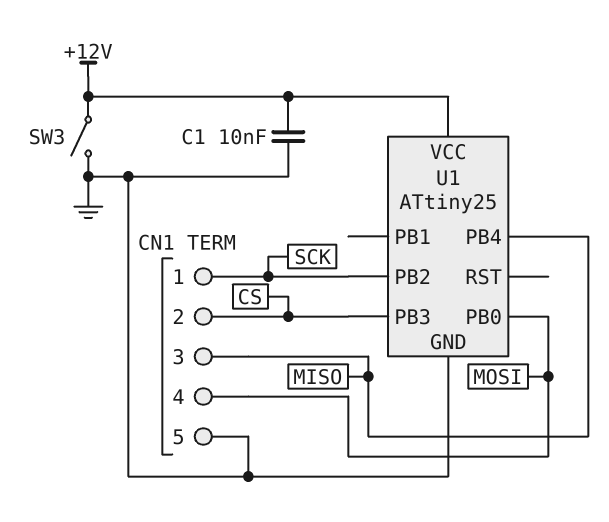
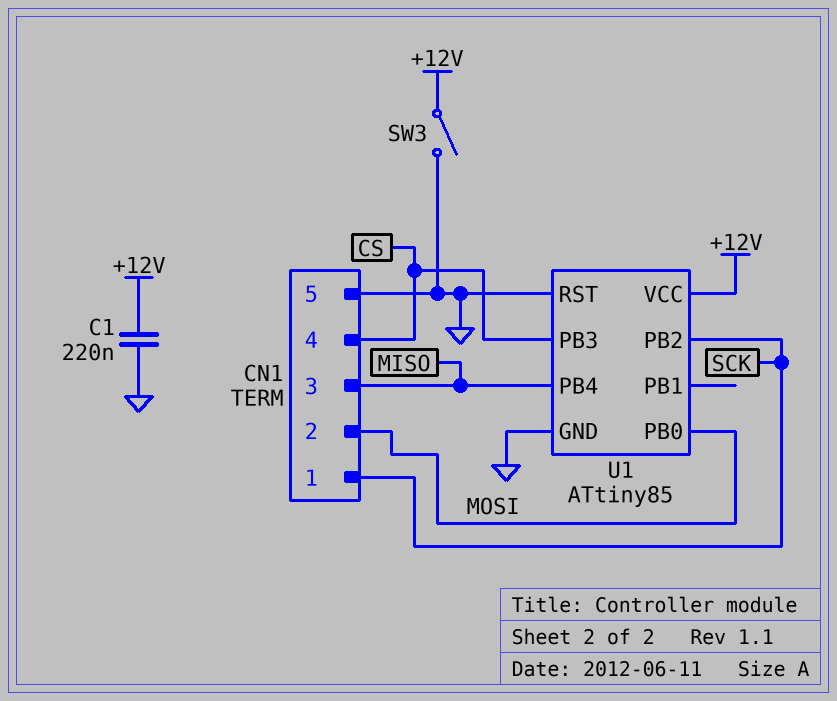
C1: 10nF (+12V, GND) -> 220nF (+12V, GND)
CN1 pin 2: CS -> MOSI
CN1 pin 4: MOSI -> CS
U1: ATtiny25 -> ATtiny85
U1 pin RST: none -> GND

